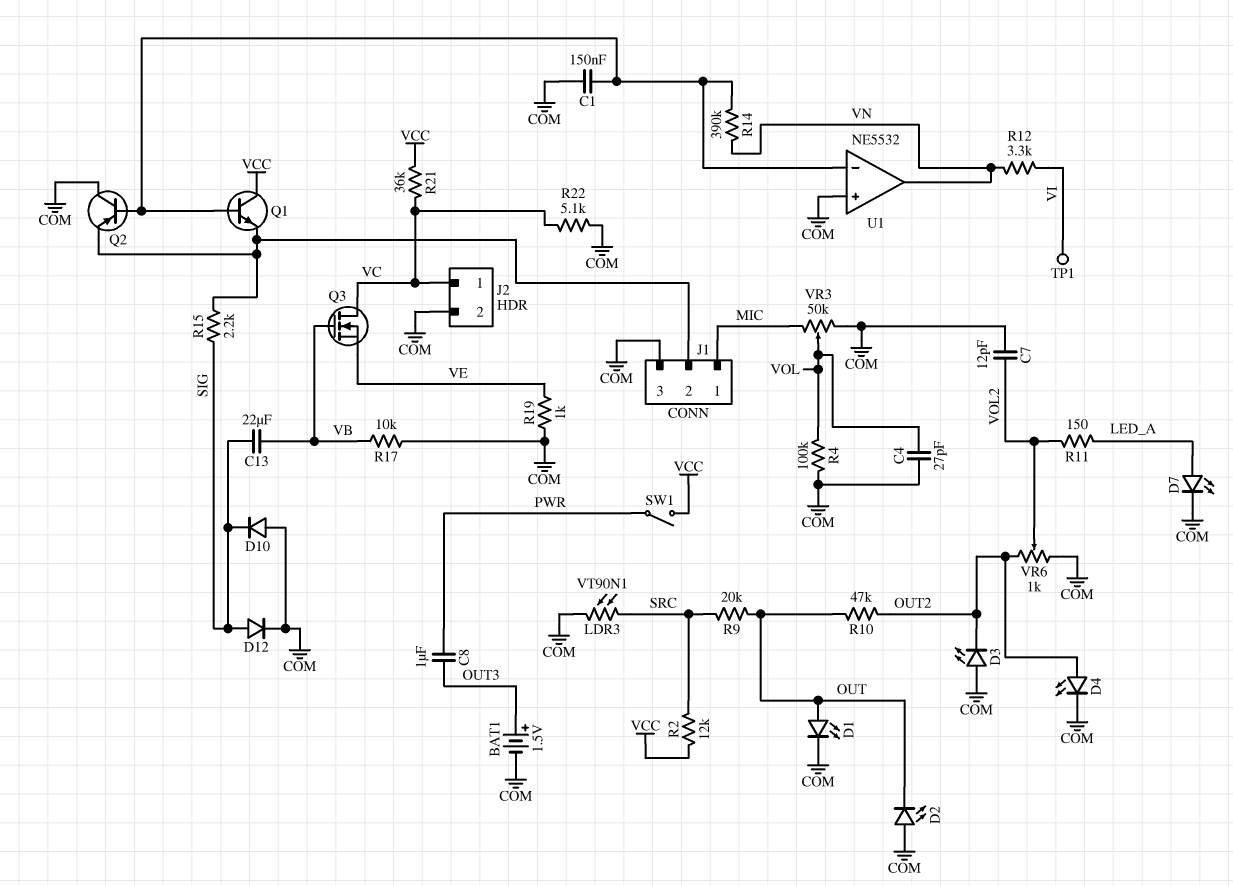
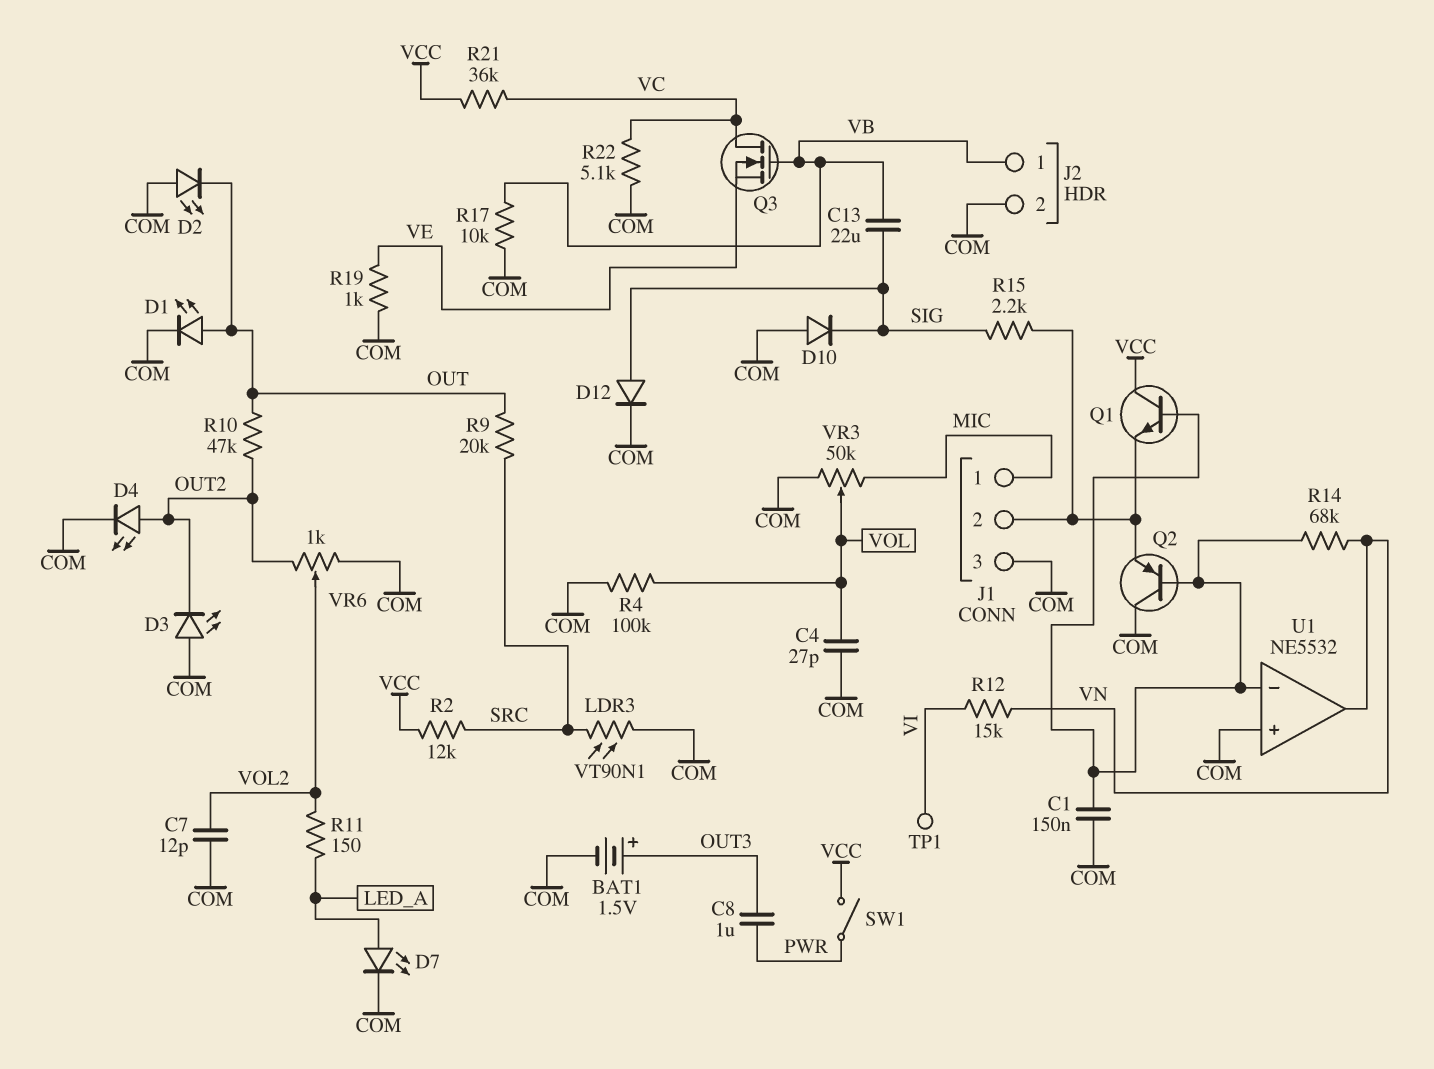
J2 pin 1: VC -> VB
R12: 3.3k (VI, VN) -> 15k (VI, VN)
R14: 390k (U1/in-, VN) -> 68k (U1/in-, VN)

